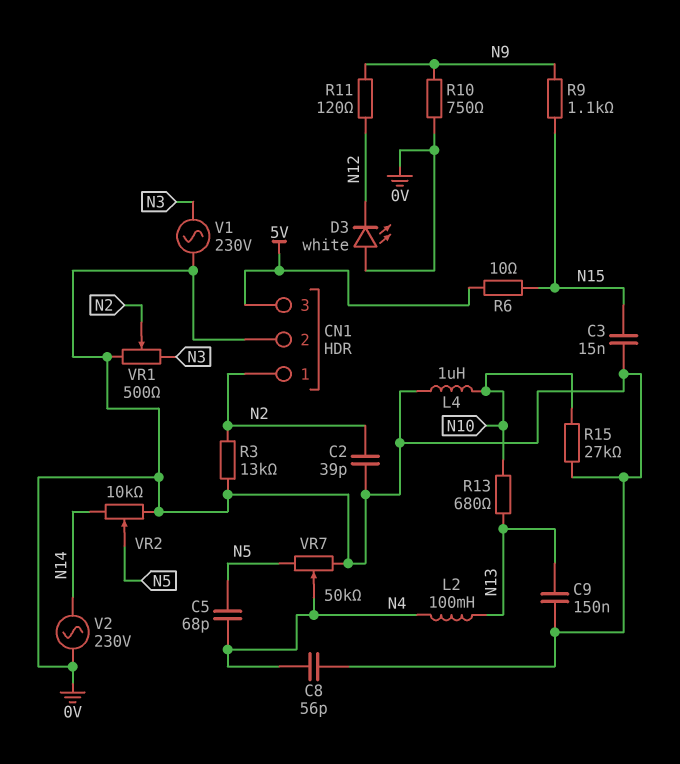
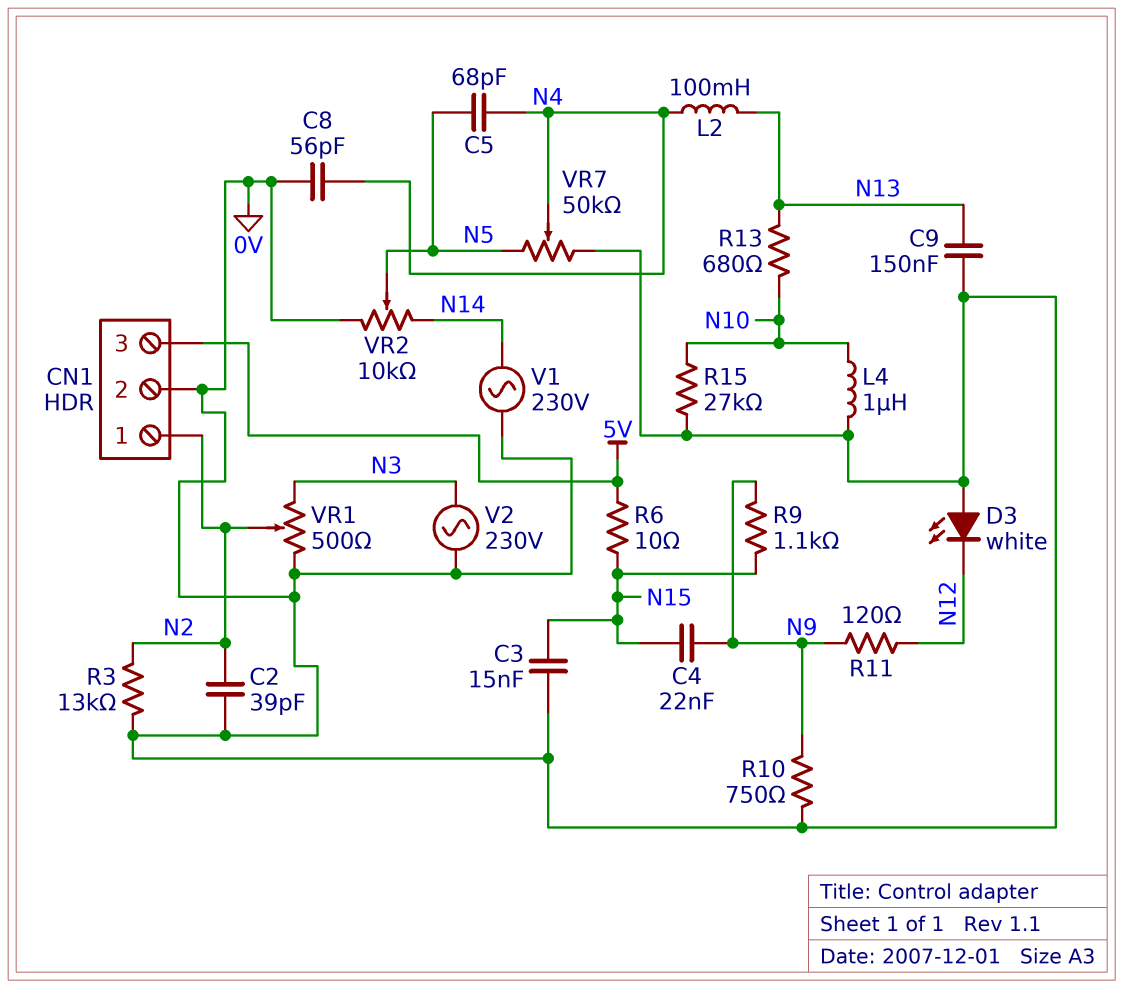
C4: none -> 22nF (N9, N15)
V1: AC 230V (0V, N3) -> AC 230V (0V, N14)
V2: AC 230V (0V, N14) -> AC 230V (0V, N3)

